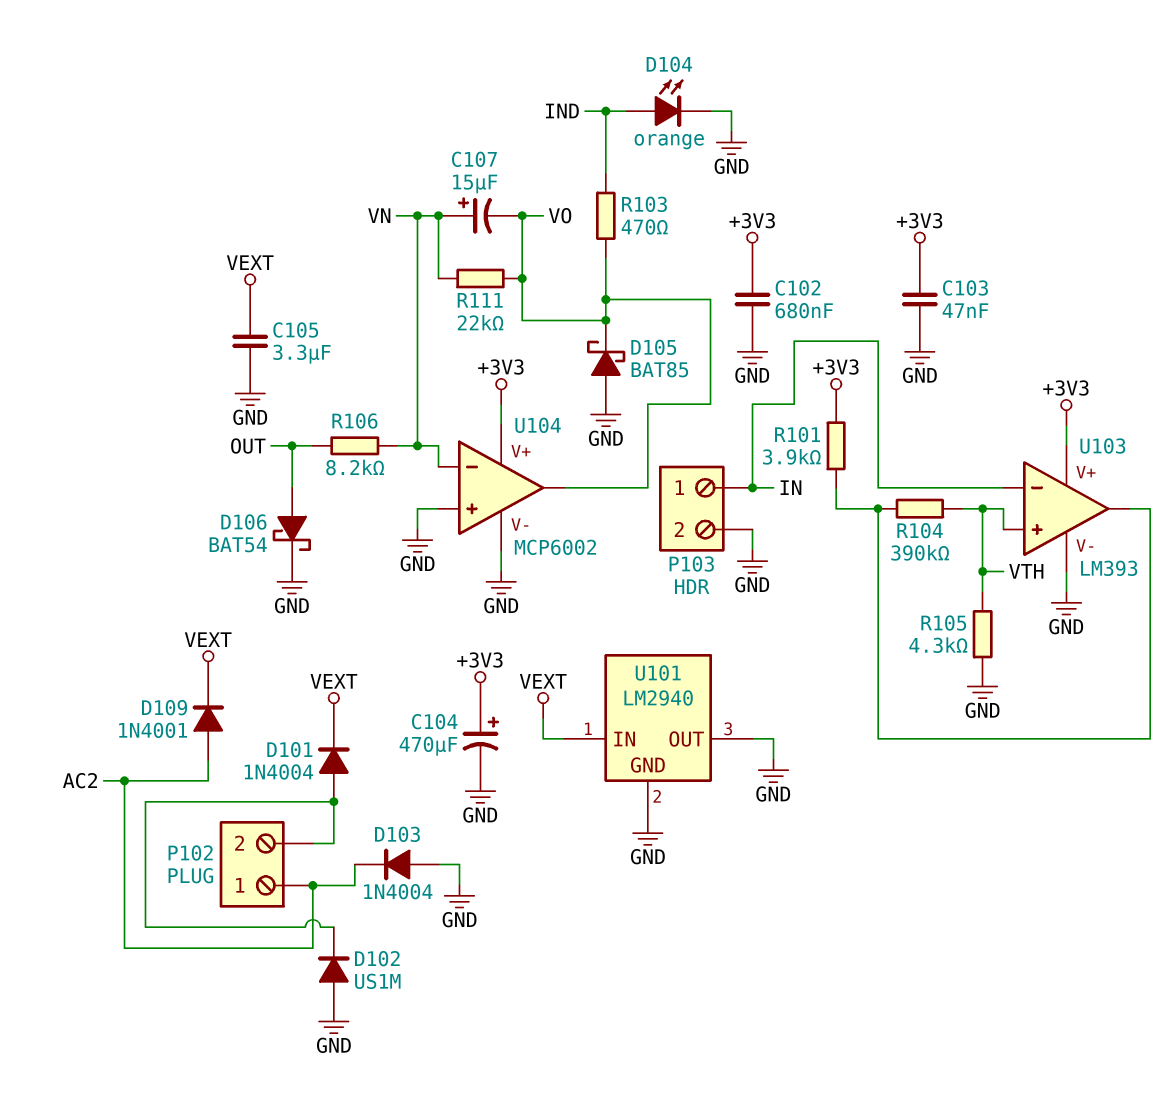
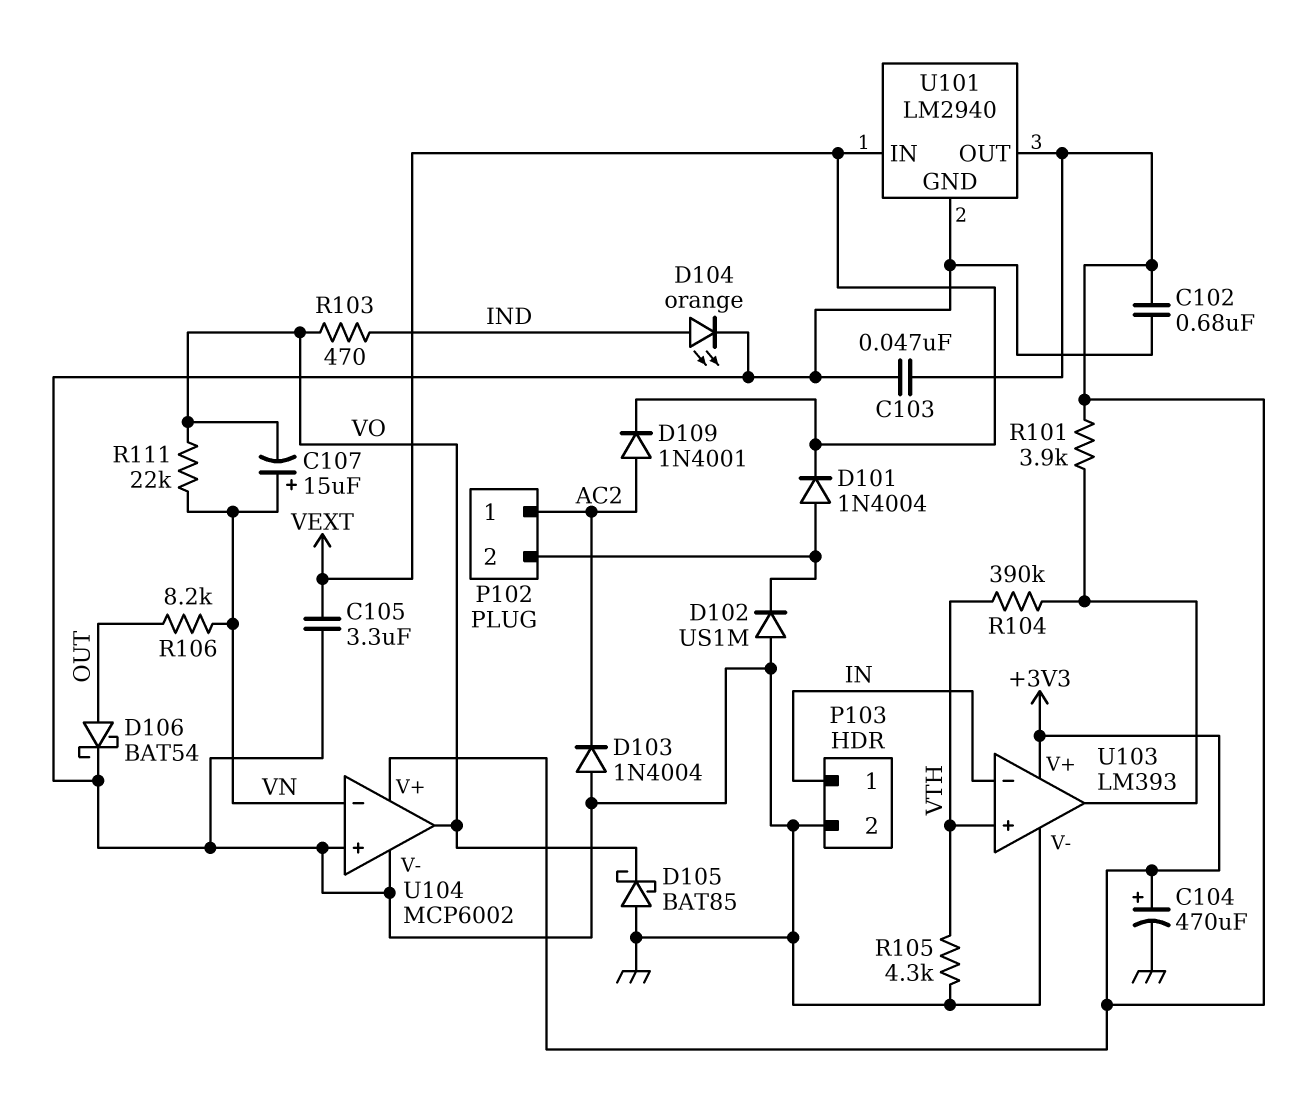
U101 pin OUT: GND -> +3V3

